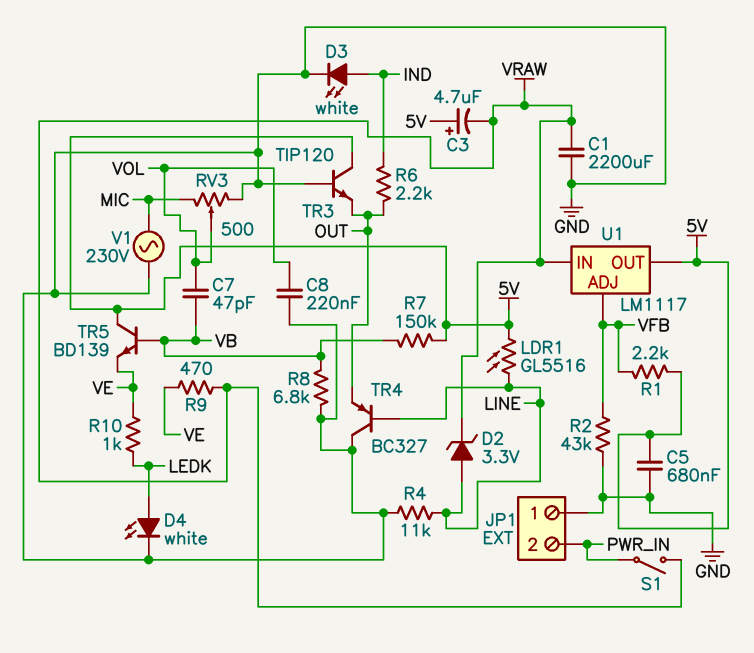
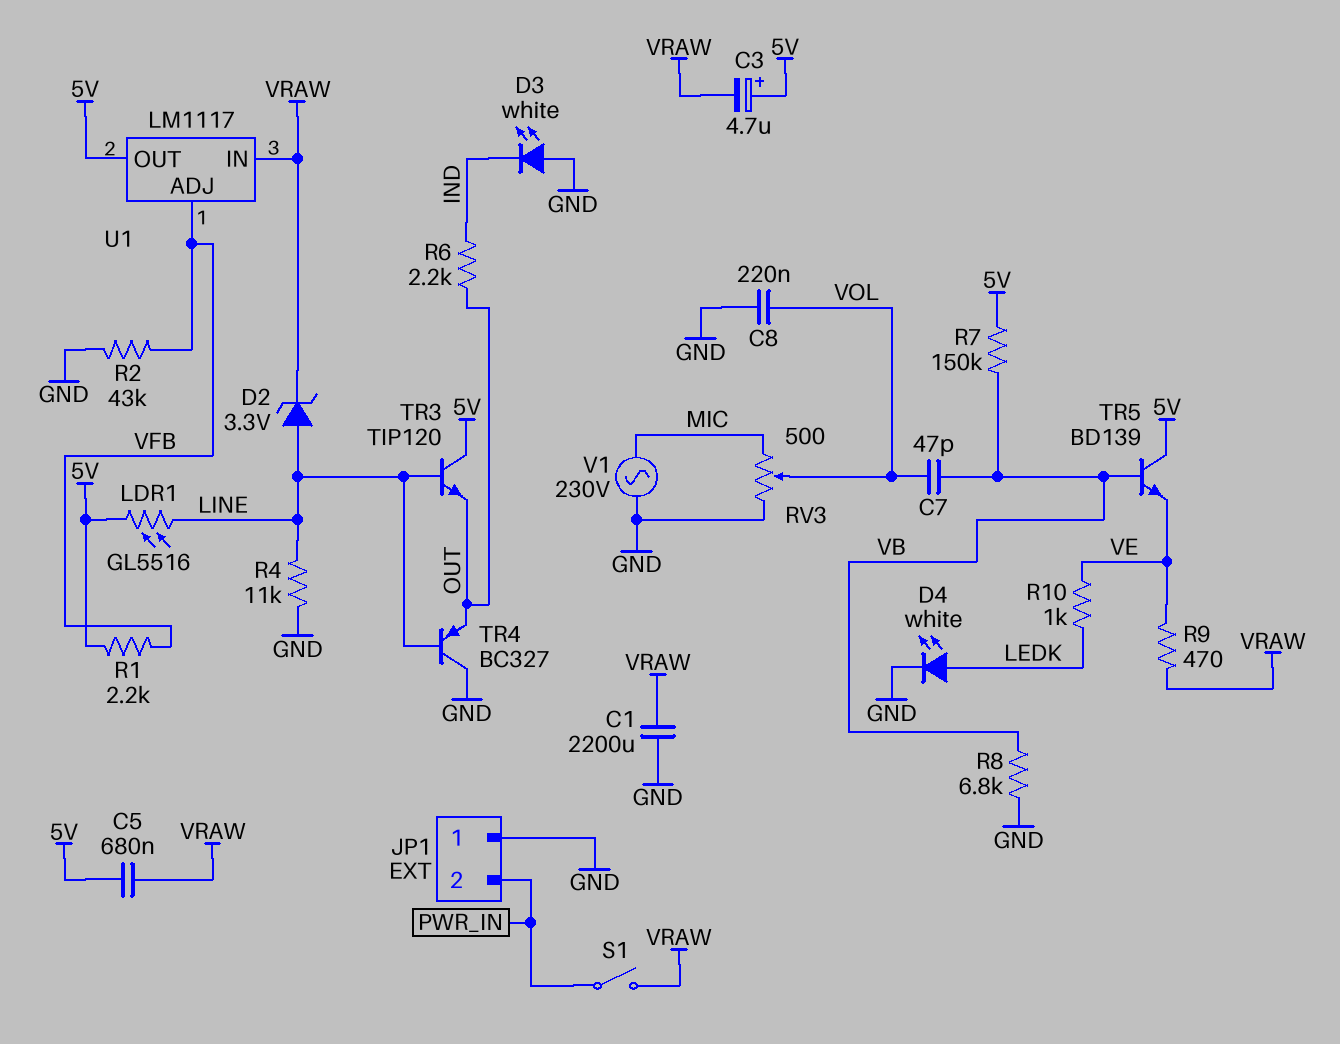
C5: 680nF (5V, GND) -> 680nF (5V, VRAW)
D3: LED white (A IND, K GND) -> LED white (A GND, K IND)
TR3: NPN TIP120 (B GND, C 5V, E OUT) -> NPN TIP120 (B LINE, C 5V, E OUT)

